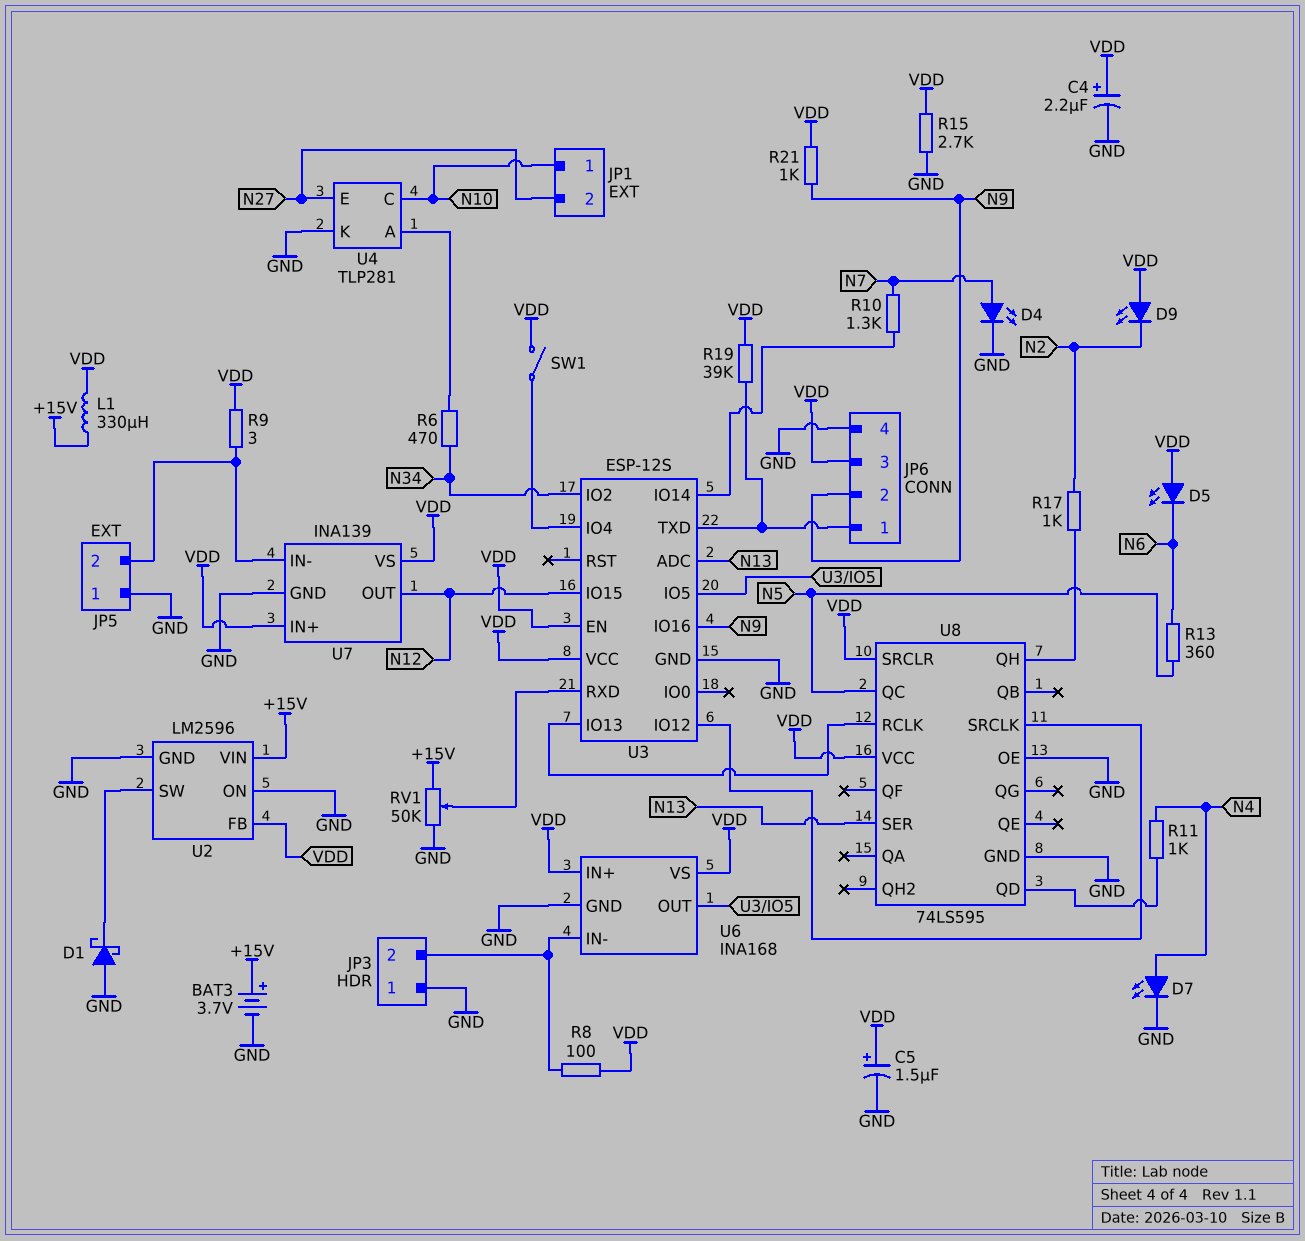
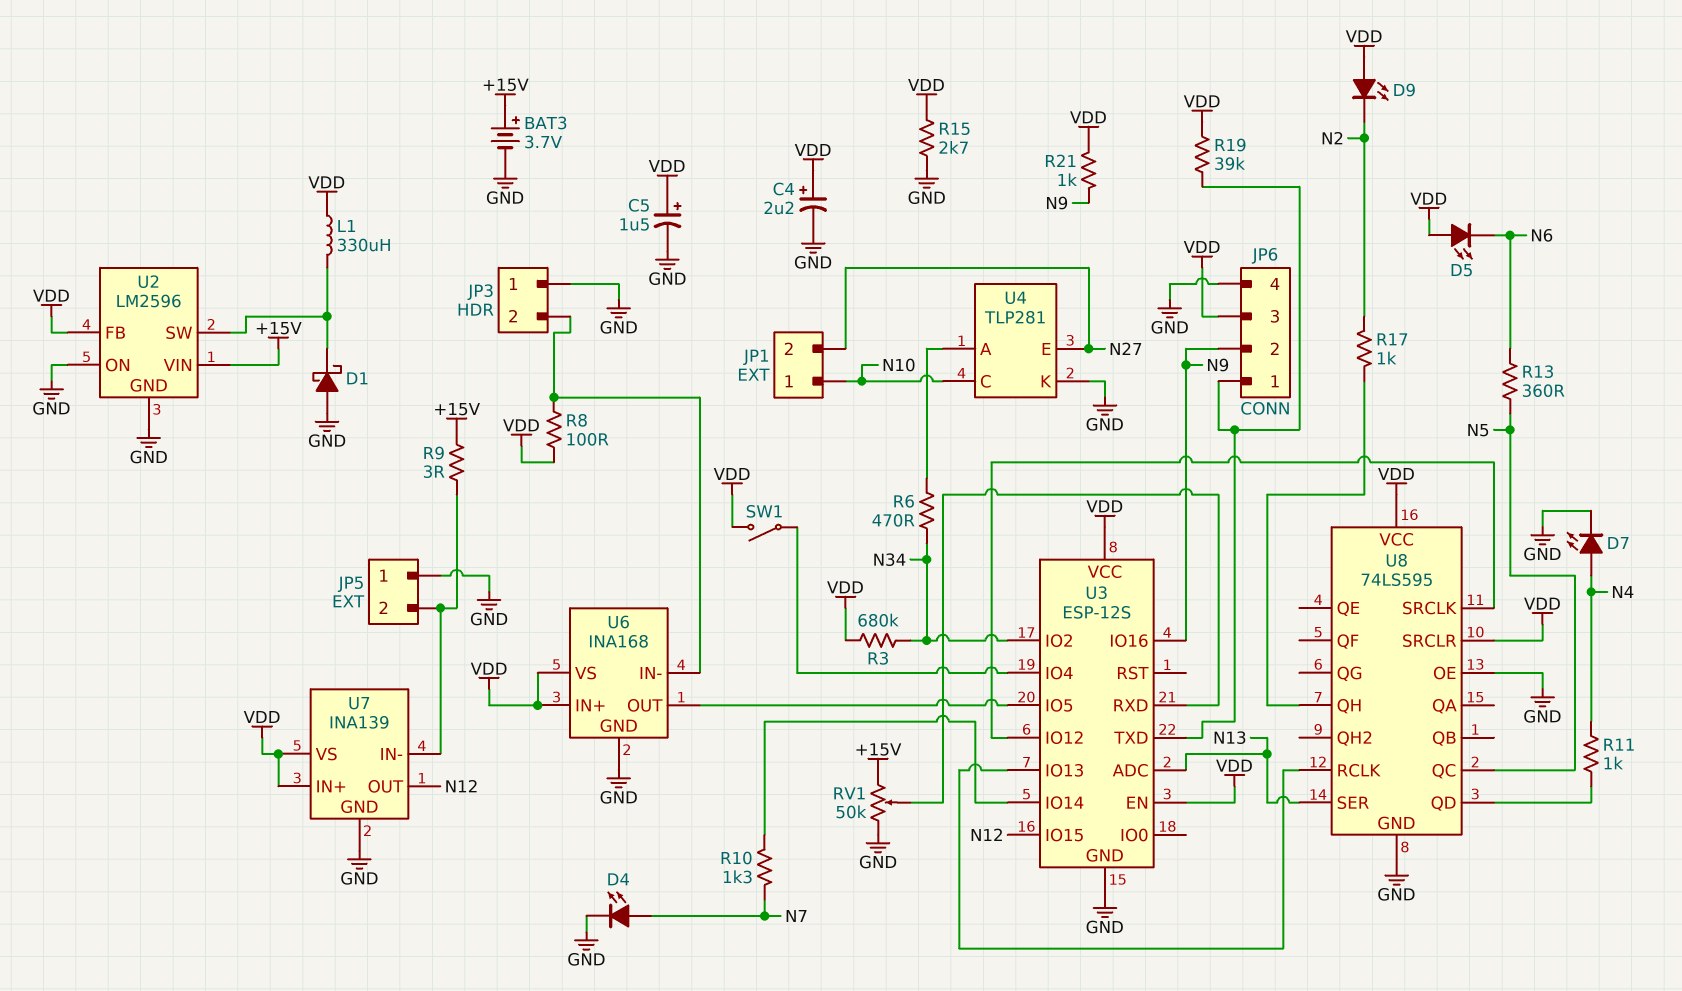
L1: 330uH (+15V, VDD) -> 330uH (U2/SW, VDD)
R3: none -> 680k (N34, VDD)
R9: 3 (JP5/2, VDD) -> 3 (+15V, JP5/2)

